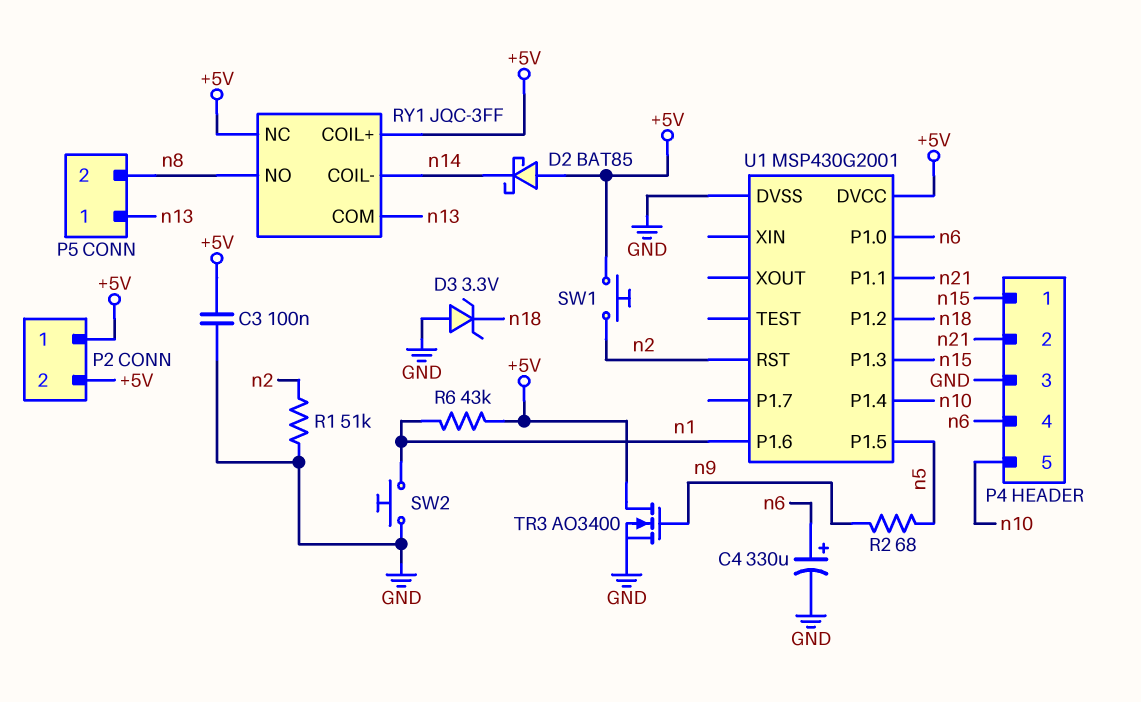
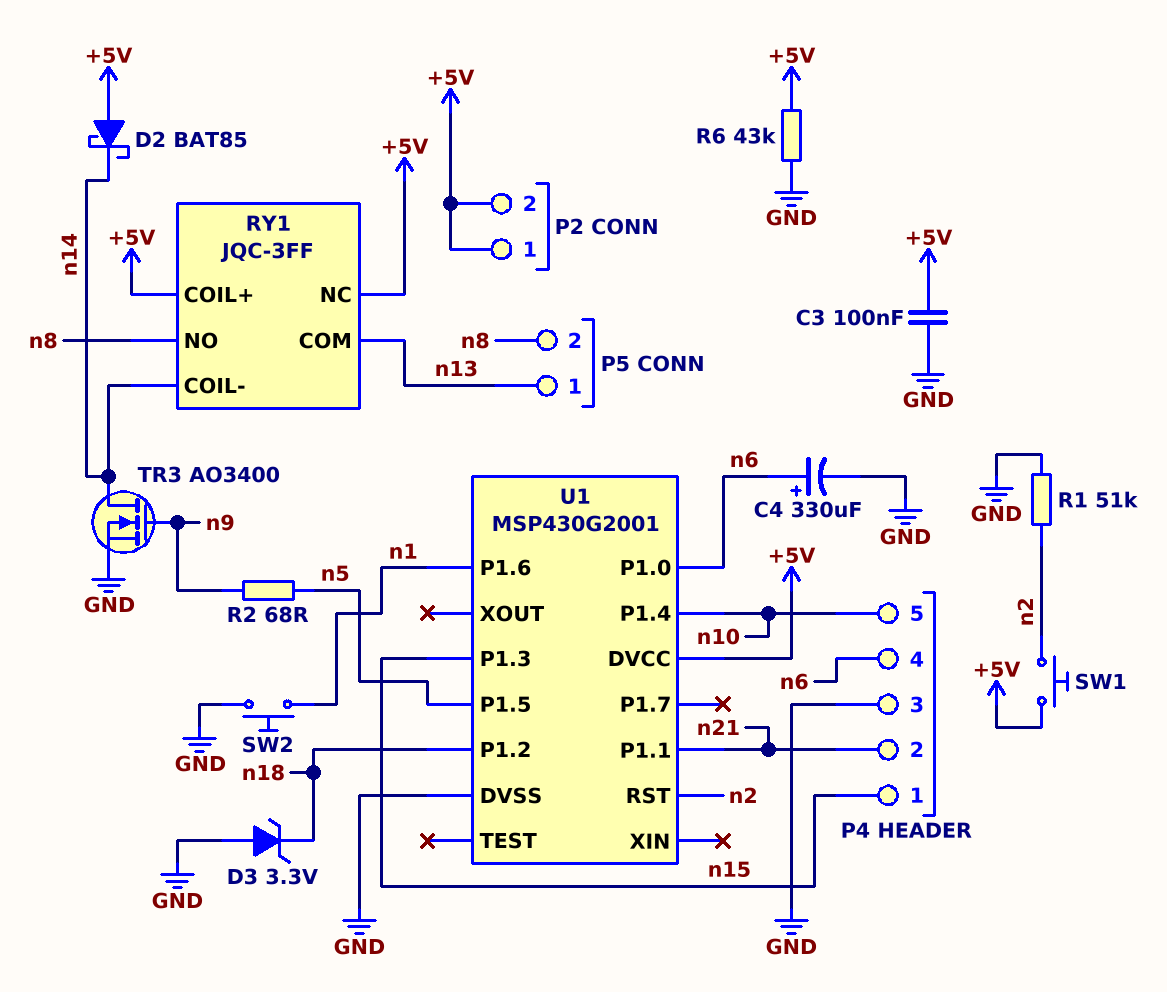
R6: 43k (+5V, n1) -> 43k (+5V, GND)
TR3: NMOS AO3400 (G n9, D +5V, S GND) -> NMOS AO3400 (G n9, D n14, S GND)

